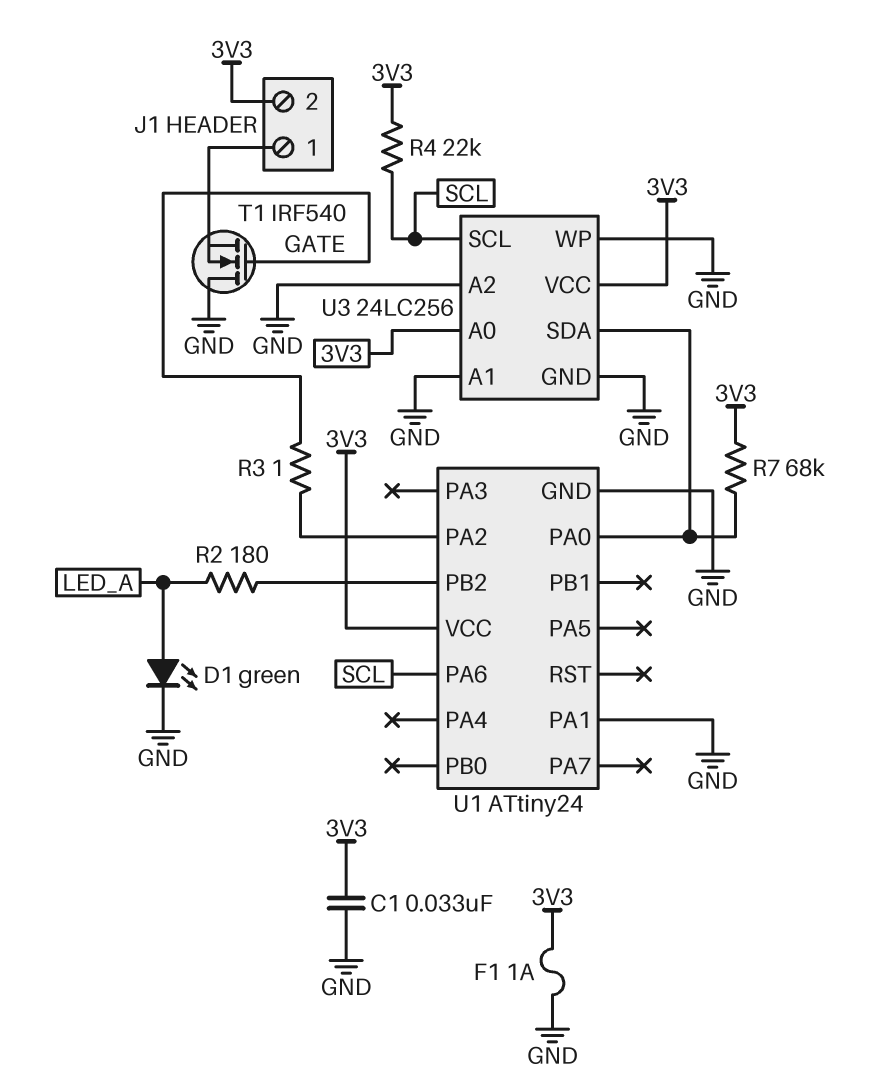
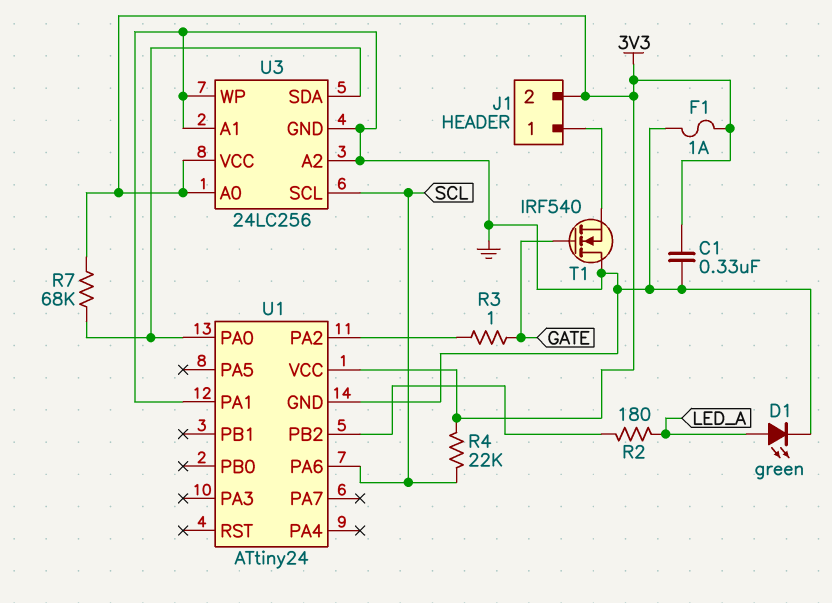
C1: 33nF (3V3, GND) -> 330nF (3V3, GND)

